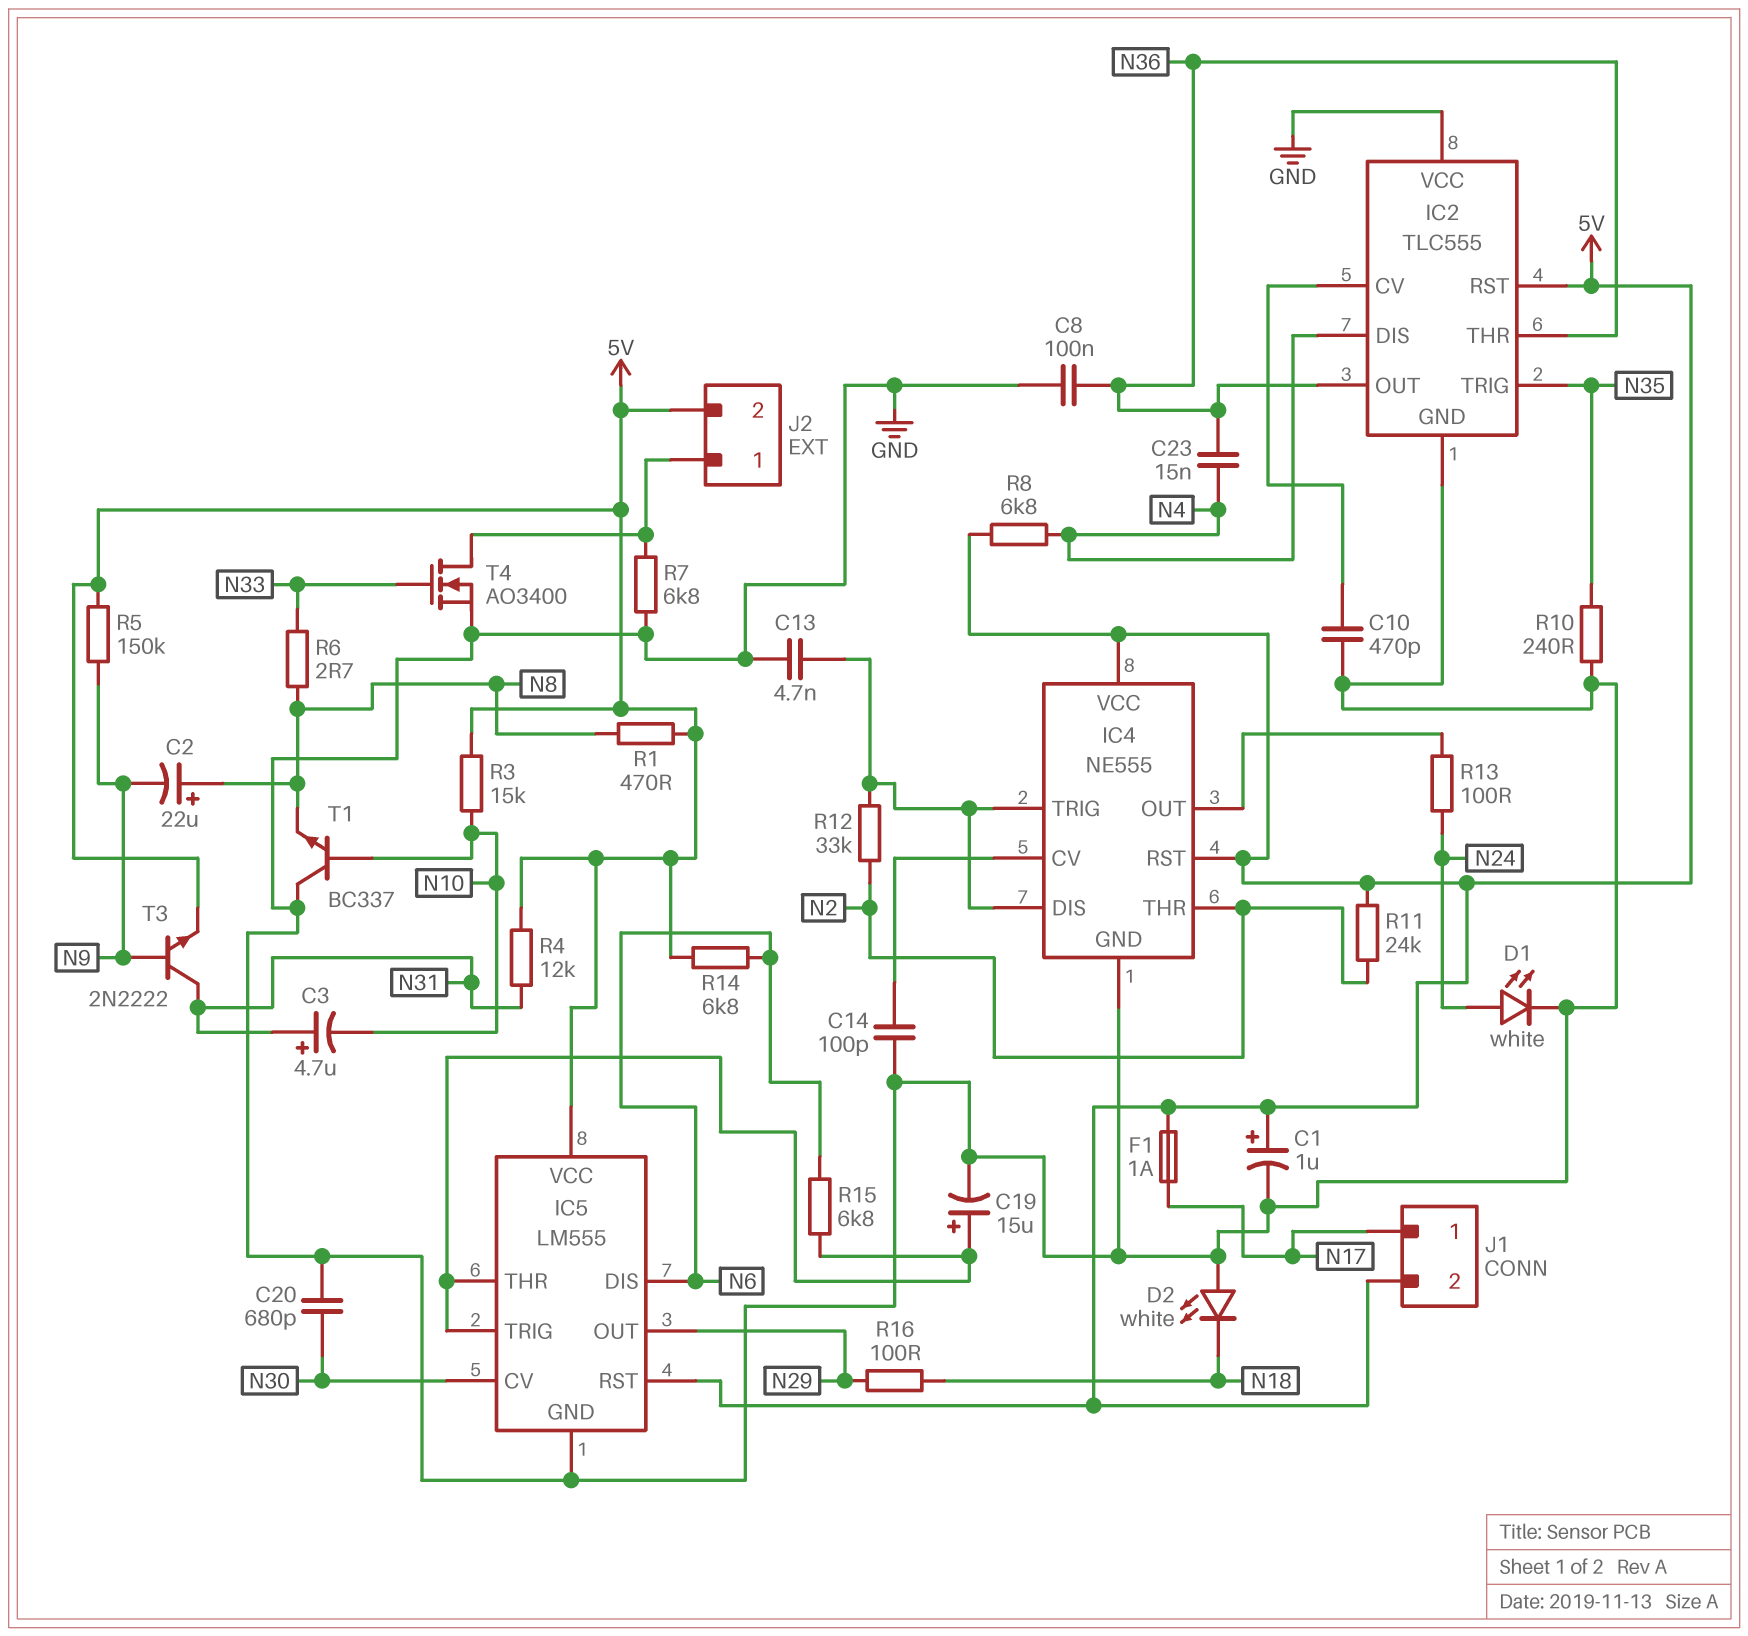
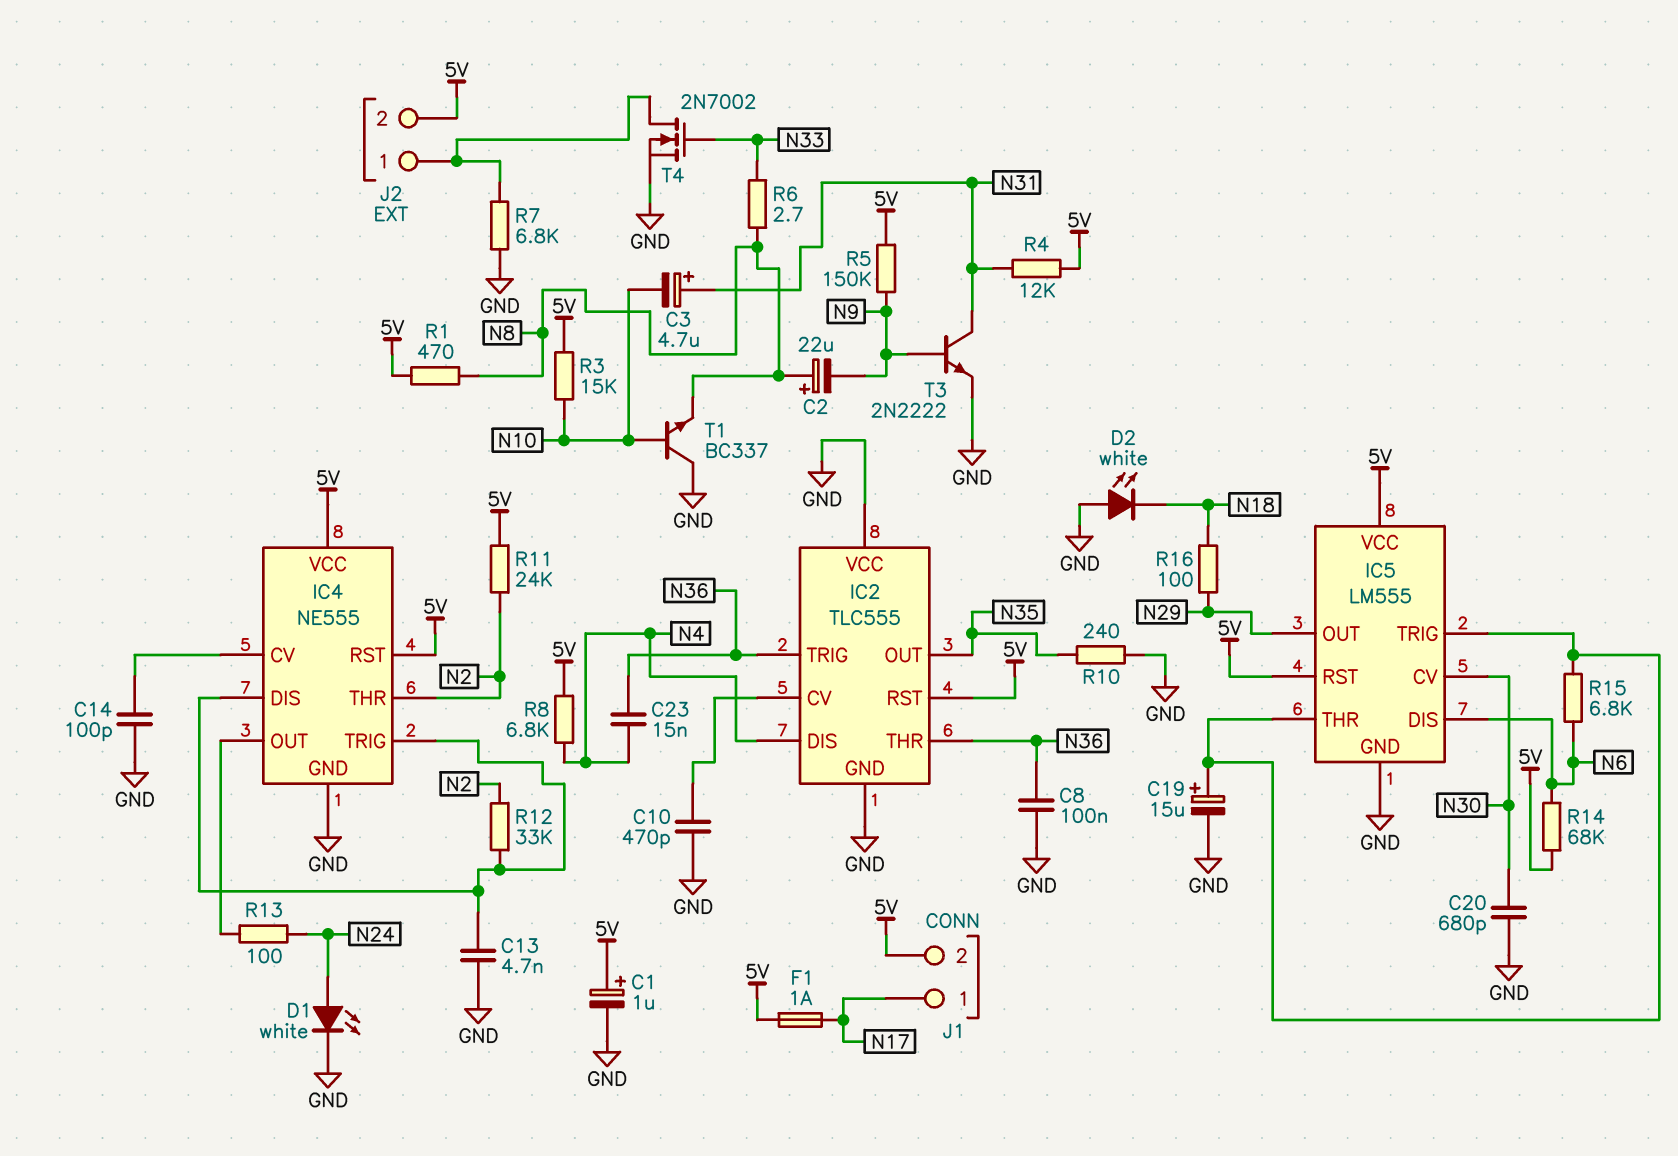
IC2 pin OUT: N36 -> N35
IC2 pin TRIG: N35 -> N36
R14: 6.8k (5V, N6) -> 68k (5V, N6)
T3: NPN 2N2222 (B N9, C N31, E 5V) -> NPN 2N2222 (B N9, C N31, E GND)
T4: NMOS AO3400 (G N33, D J2/1, S GND) -> NMOS 2N7002 (G N33, D J2/1, S GND)

